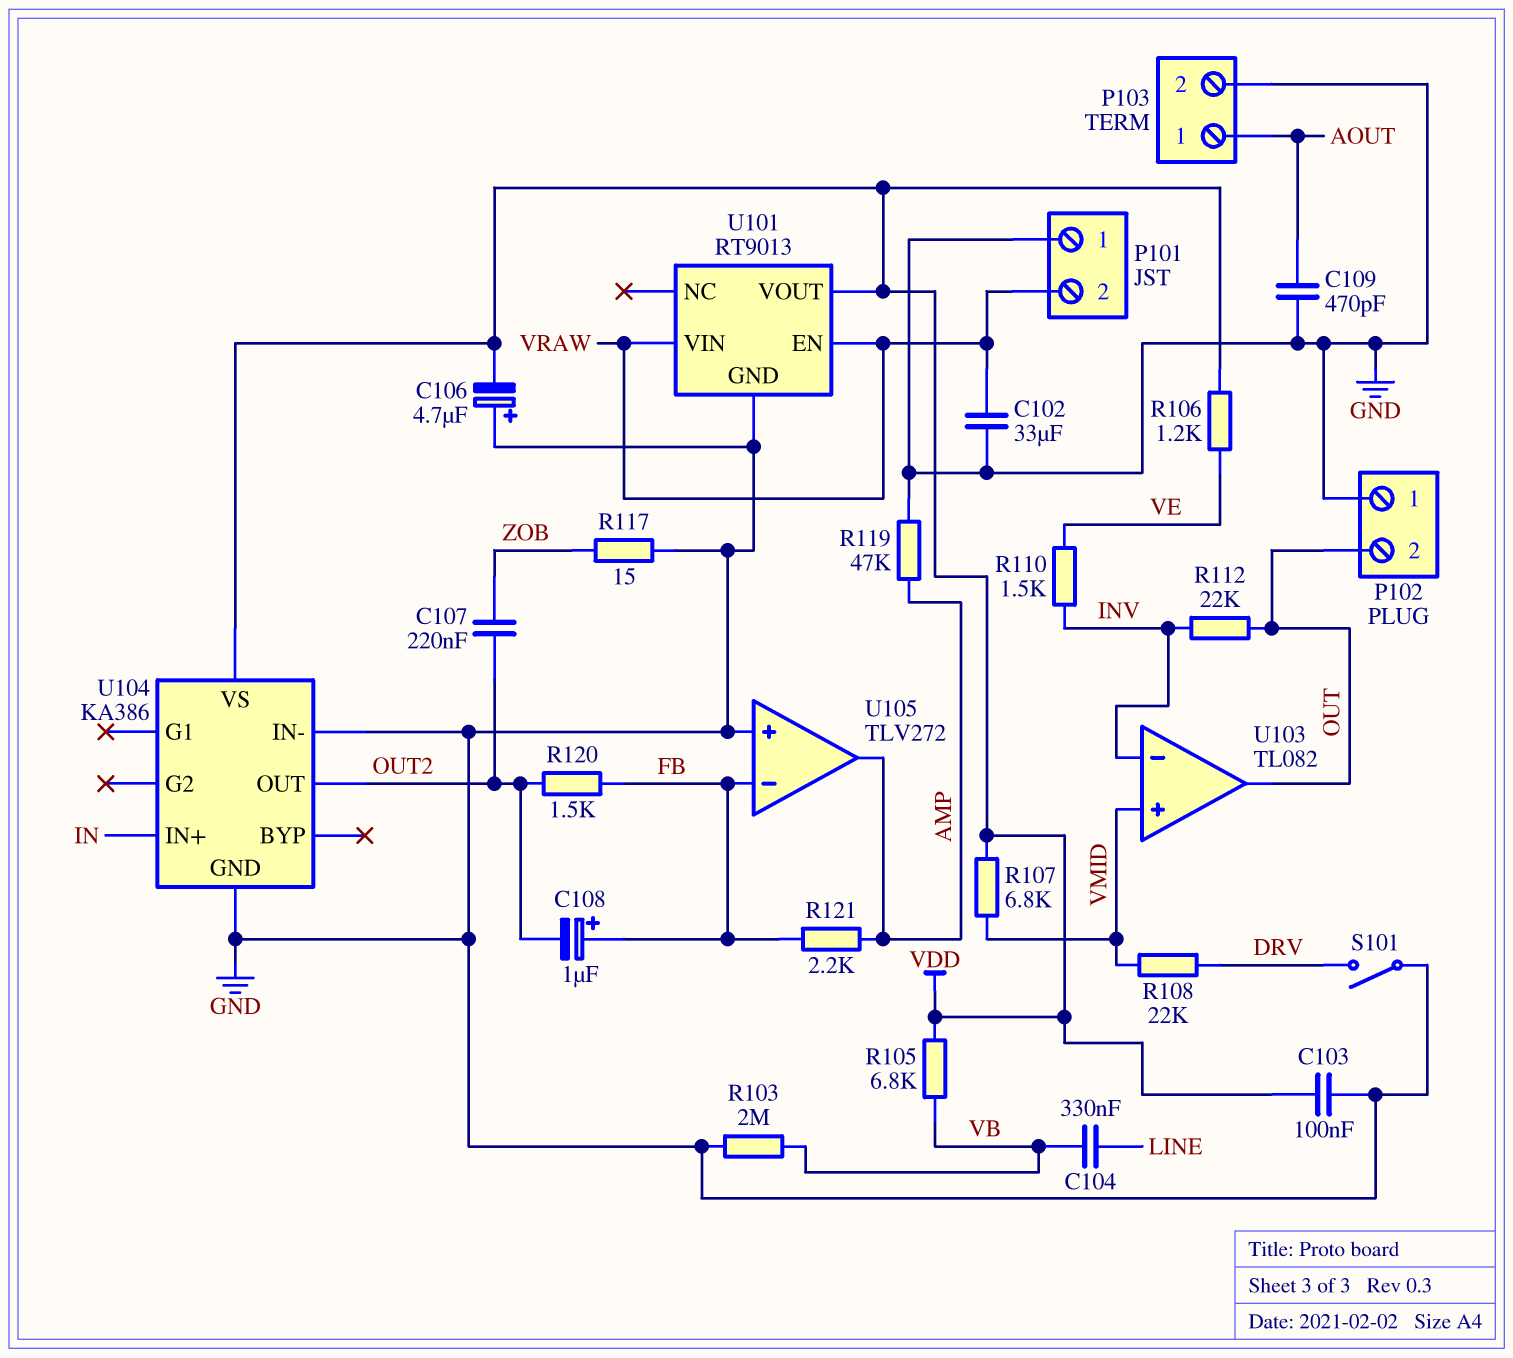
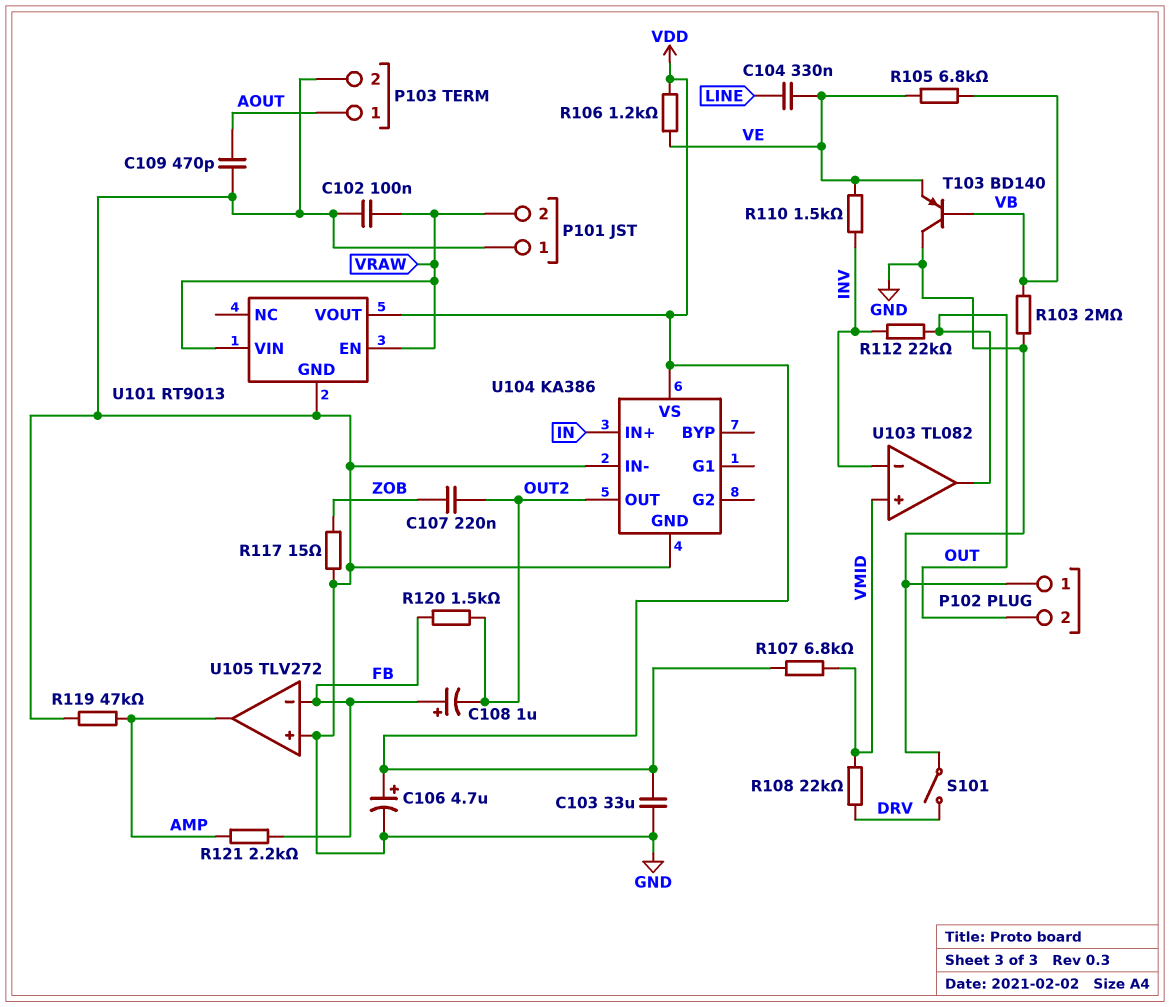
C102: 33uF (GND, VRAW) -> 100nF (GND, VRAW)
C103: 100nF (GND, VDD) -> 33uF (GND, VDD)
C104: 330nF (LINE, VB) -> 330nF (LINE, VE)
C106: 4.7uF (plus GND, minus VDD) -> 4.7uF (plus VDD, minus GND)
R105: 6.8k (VB, VDD) -> 6.8k (VB, VE)
T103: none -> PNP BD140 (B VB, C GND, E VE)

